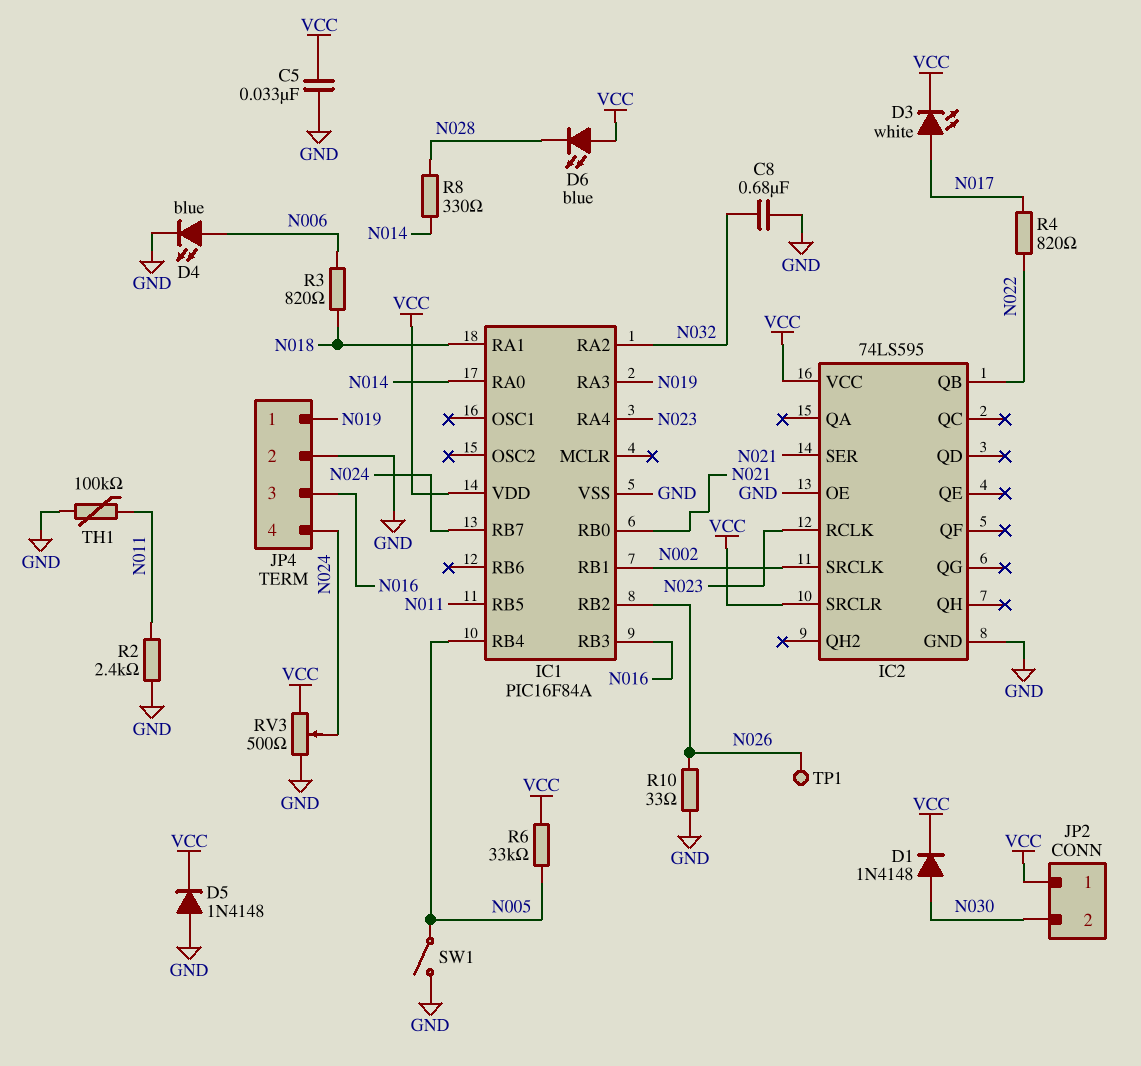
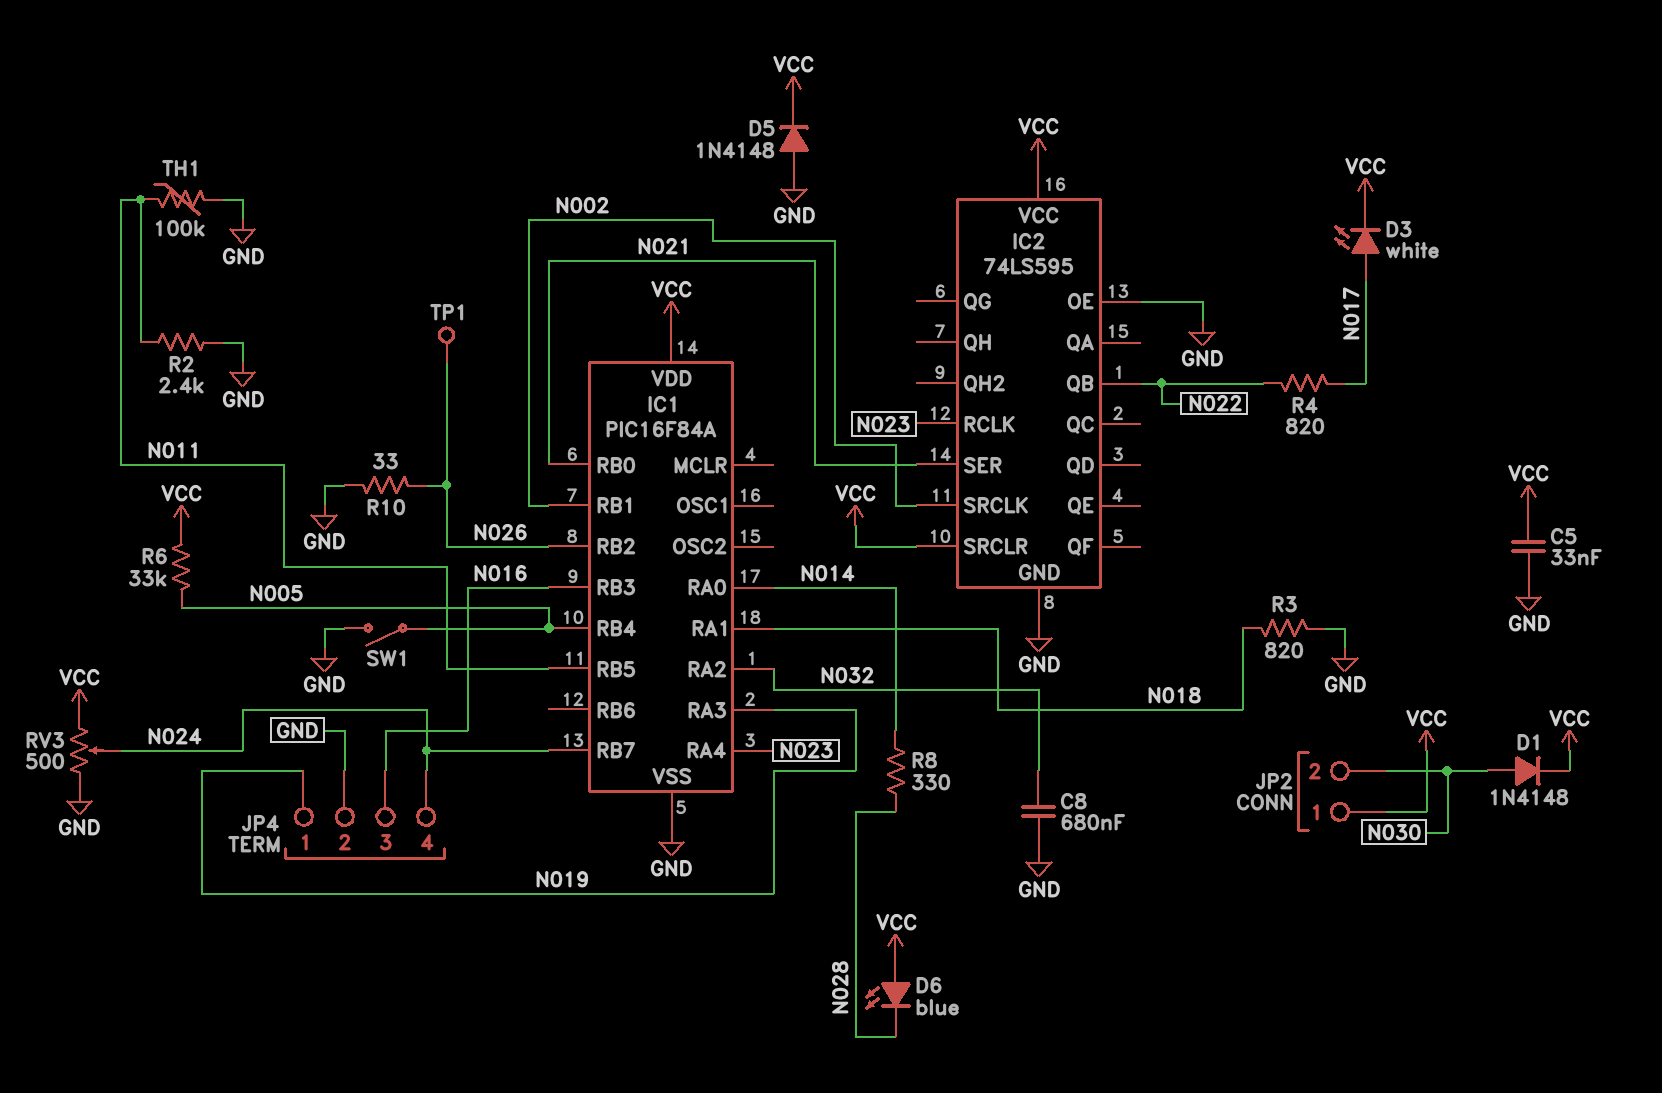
D4: LED blue (A N006, K GND) -> none
R3: 820 (N006, N018) -> 820 (GND, N018)

